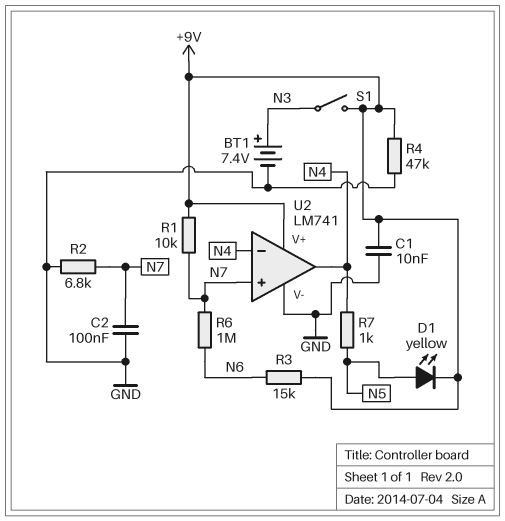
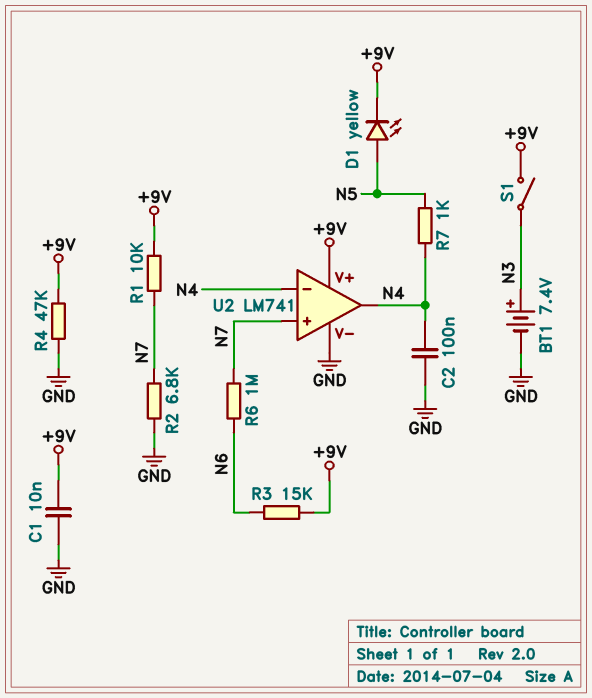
C2: 100nF (GND, N7) -> 100nF (GND, N4)

